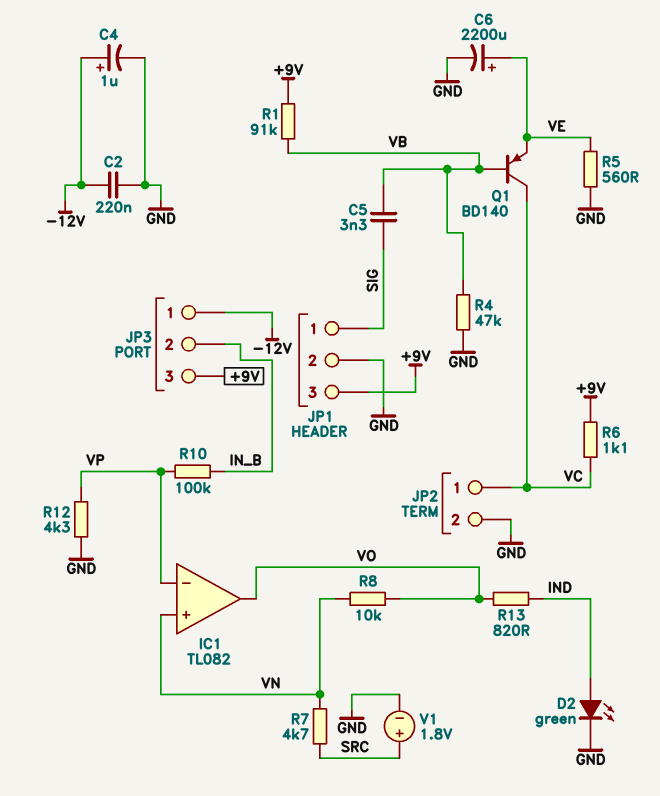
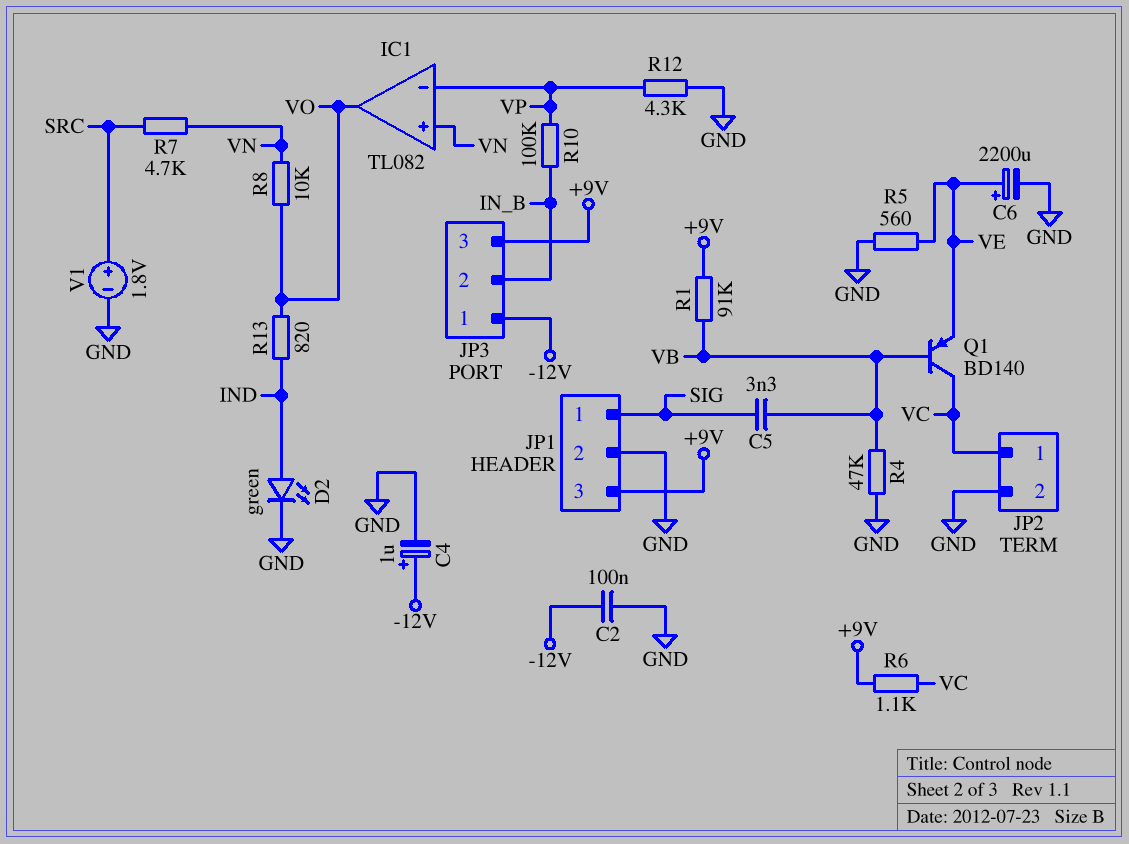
C2: 220nF (-12V, GND) -> 100nF (-12V, GND)

